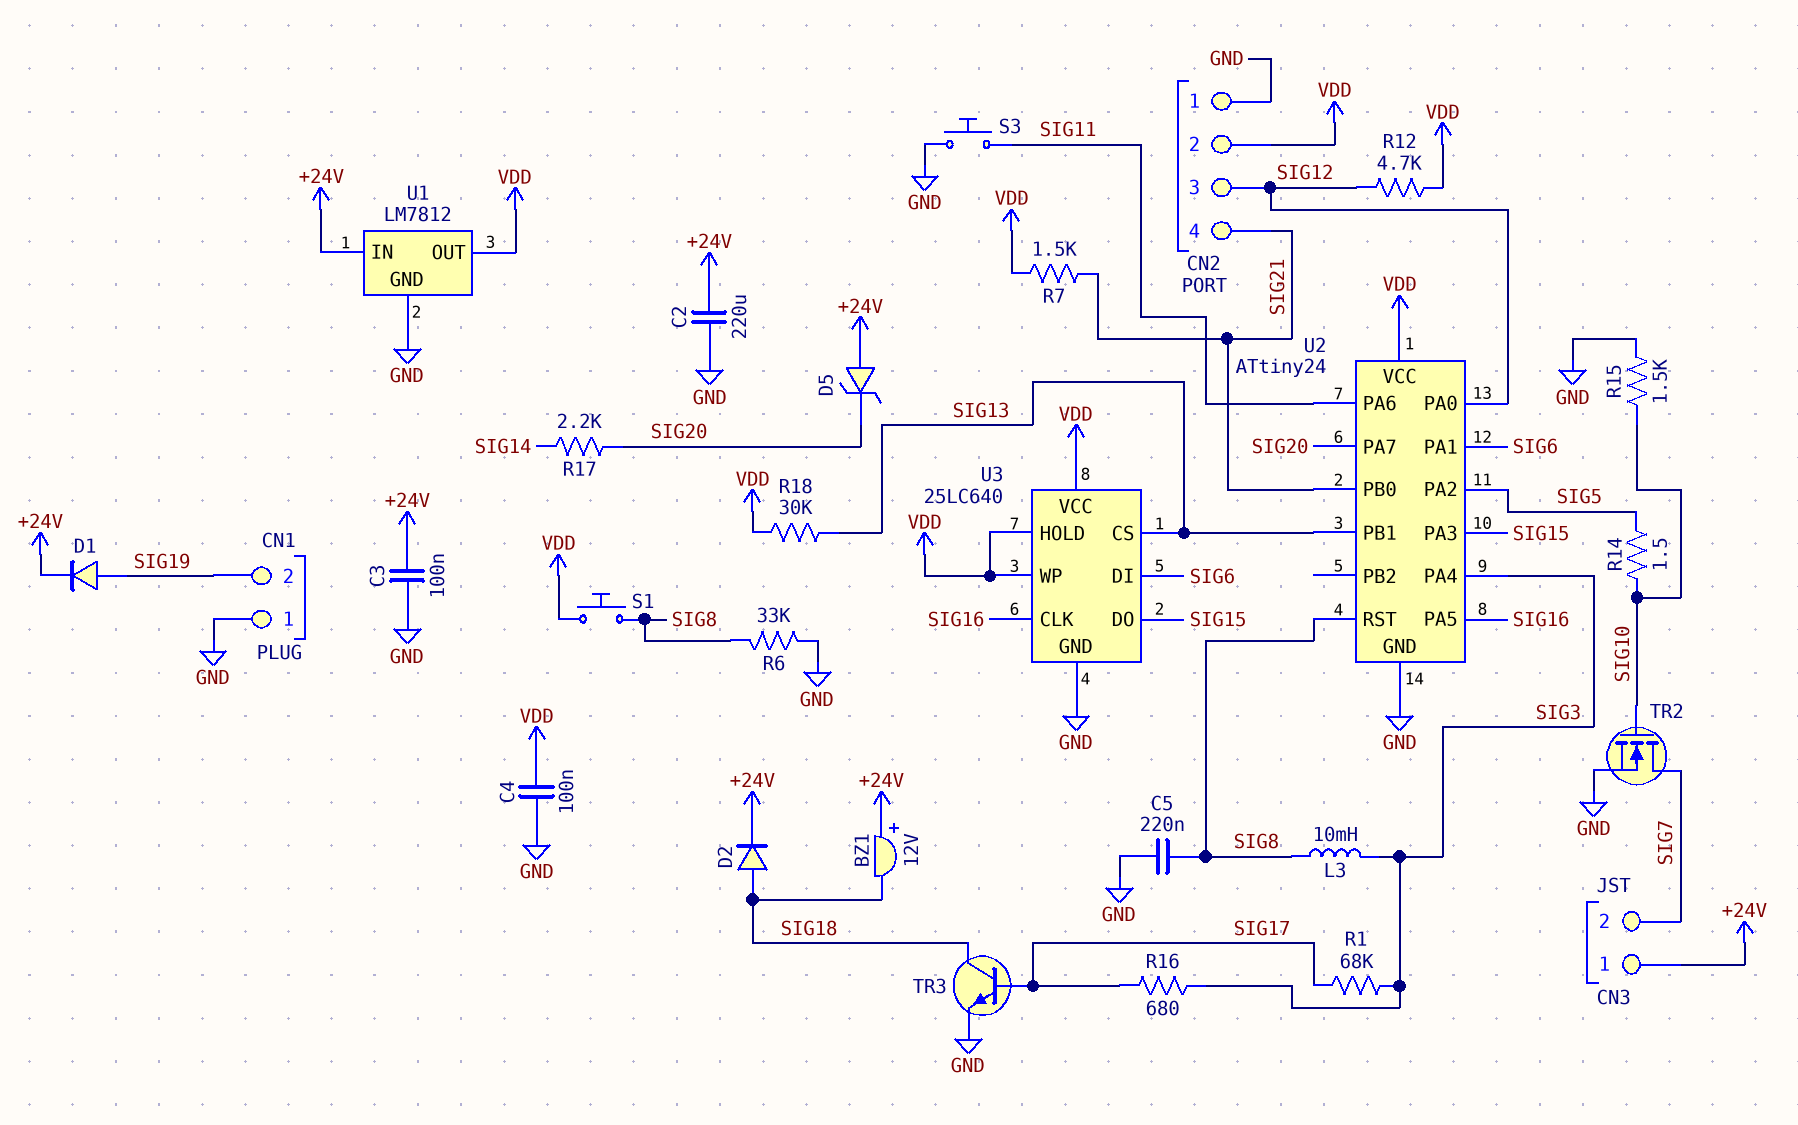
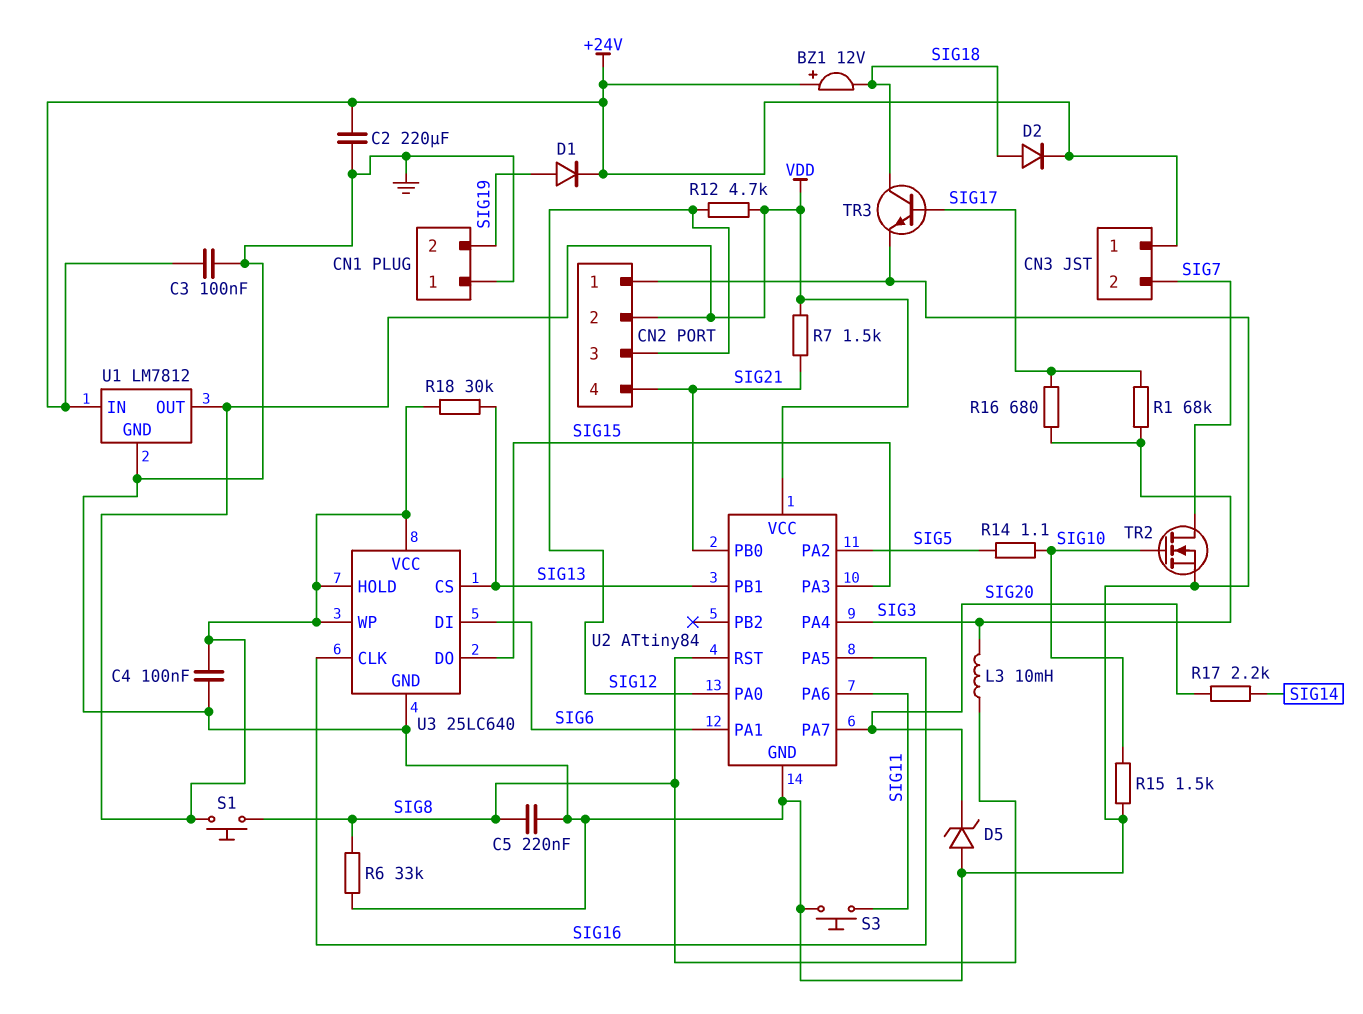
D5: zener (A +24V, K SIG20) -> zener (A GND, K SIG20)
R14: 1.5 (SIG5, SIG10) -> 1.1 (SIG5, SIG10)
U2: ATtiny24 -> ATtiny84

